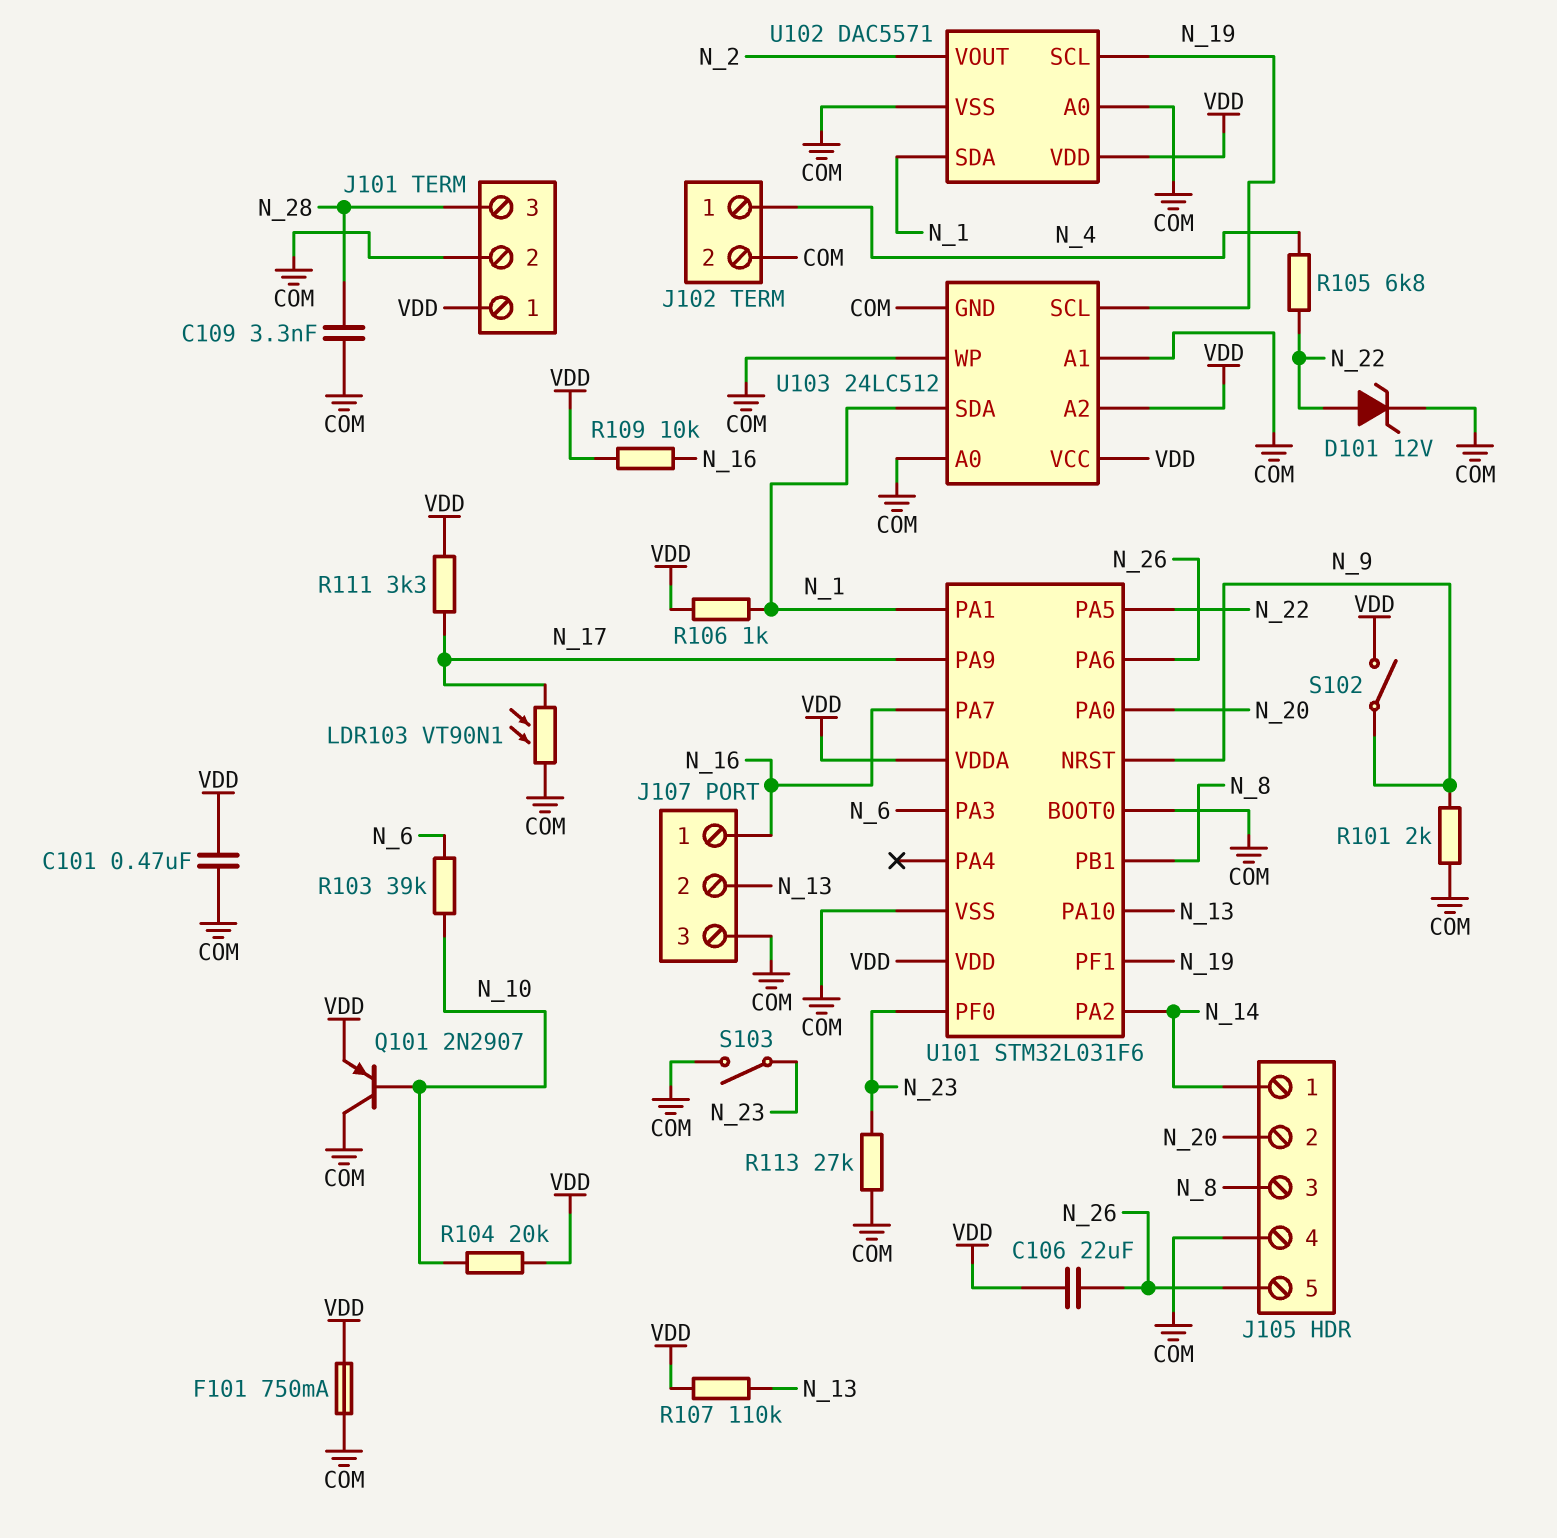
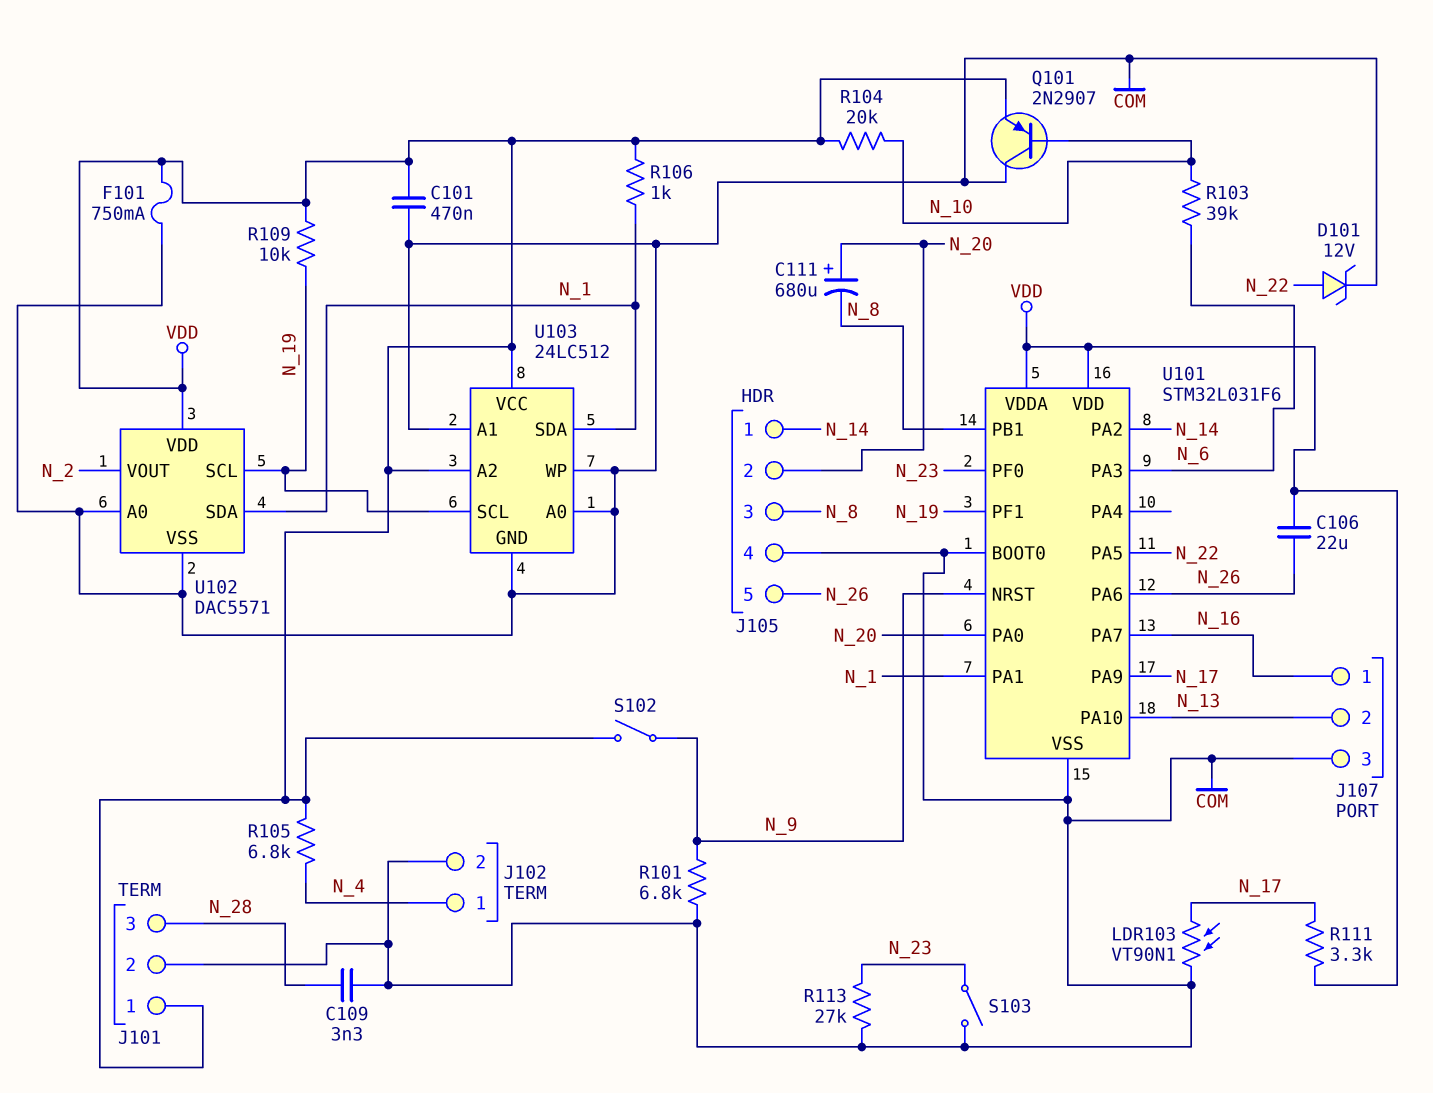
C111: none -> 680uF (plus N_20, minus N_8)
R101: 2k (COM, N_9) -> 6.8k (COM, N_9)
R105: 6.8k (N_4, N_22) -> 6.8k (N_4, VDD)
R107: 110k (N_13, VDD) -> none
R109: 10k (N_16, VDD) -> 10k (N_19, VDD)

